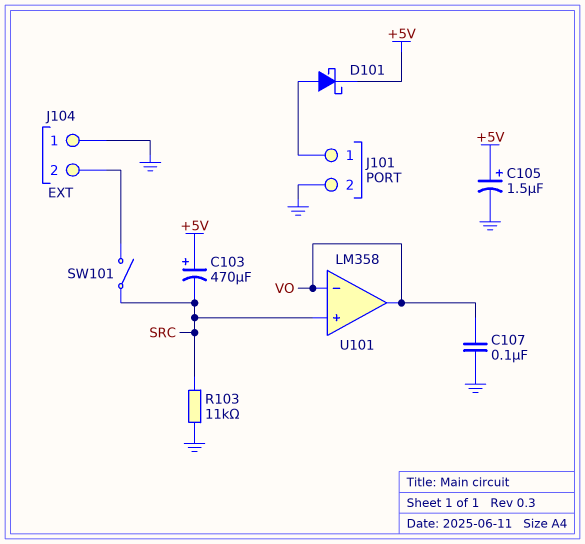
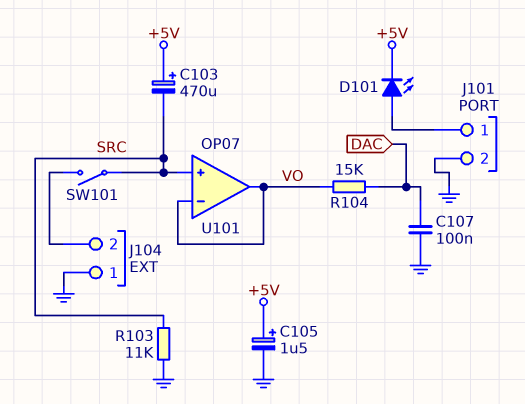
C107: 100nF (GND, VO) -> 100nF (DAC, GND)
D101: schottky (A J101/1, K +5V) -> LED (A J101/1, K +5V)
R104: none -> 15k (DAC, VO)
U101: LM358 -> OP07

